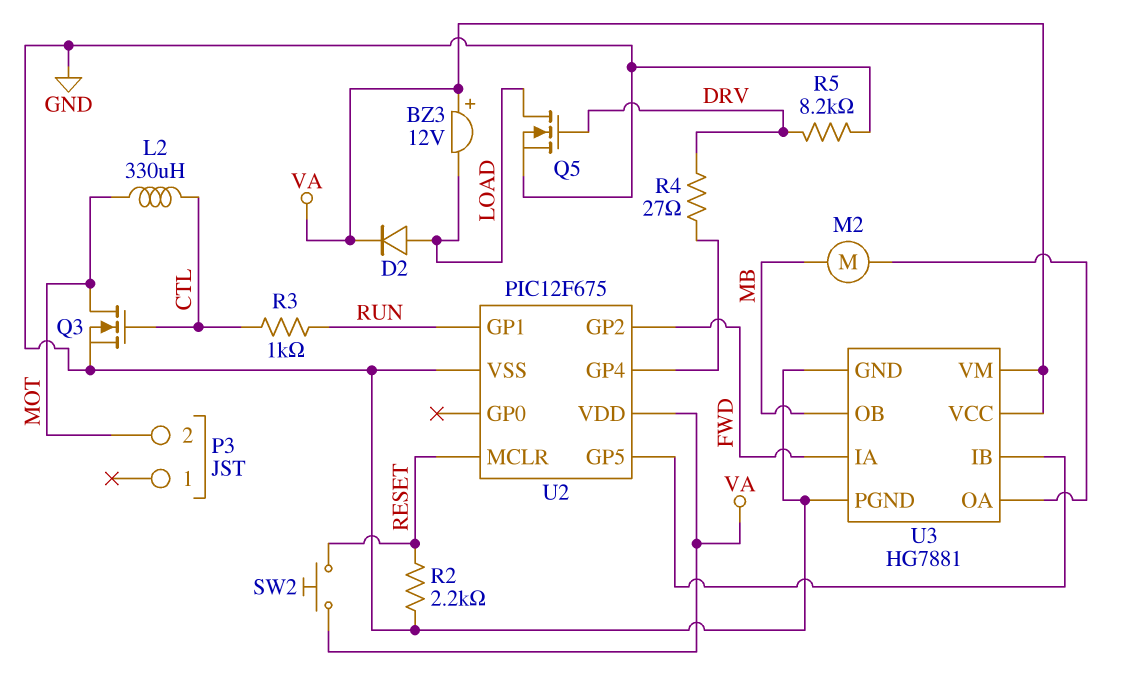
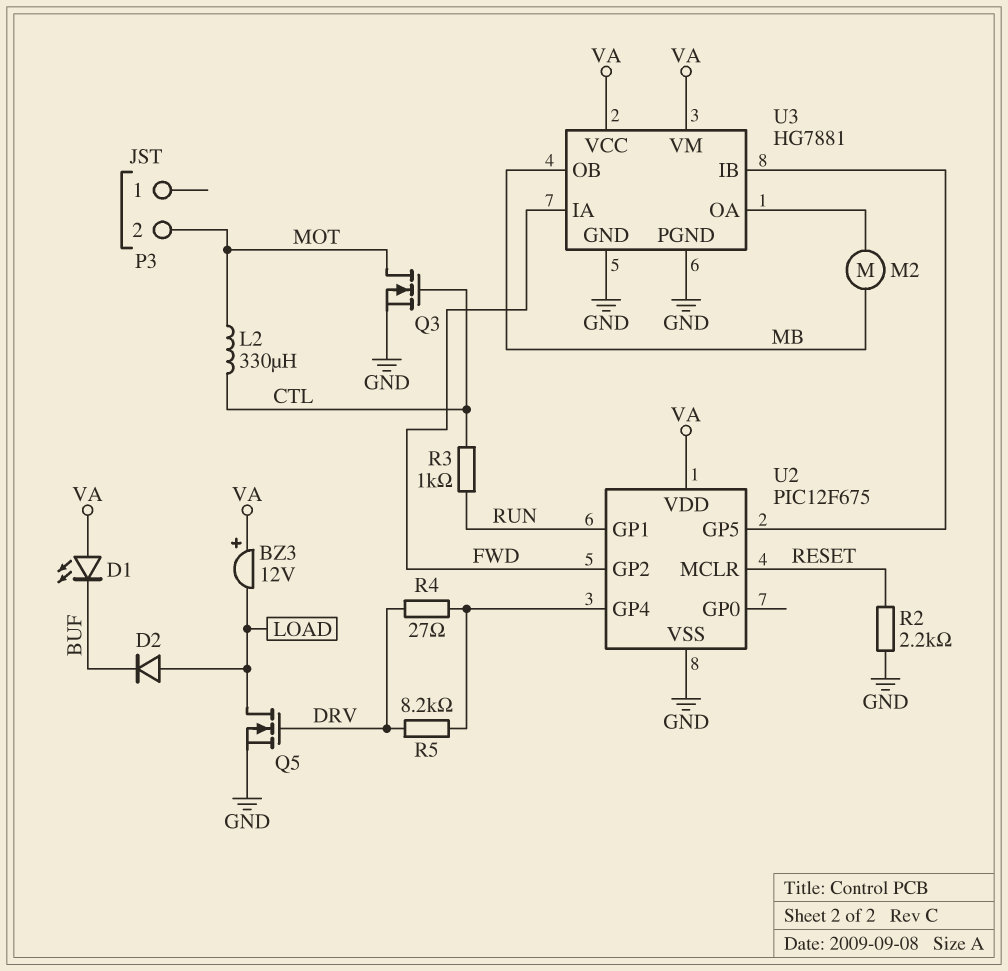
D1: none -> LED (A VA, K BUF)
D2: diode (A LOAD, K VA) -> diode (A LOAD, K BUF)
R5: 8.2k (DRV, GND) -> 8.2k (DRV, U2/GP4)
SW2: button (RESET, VA) -> none

